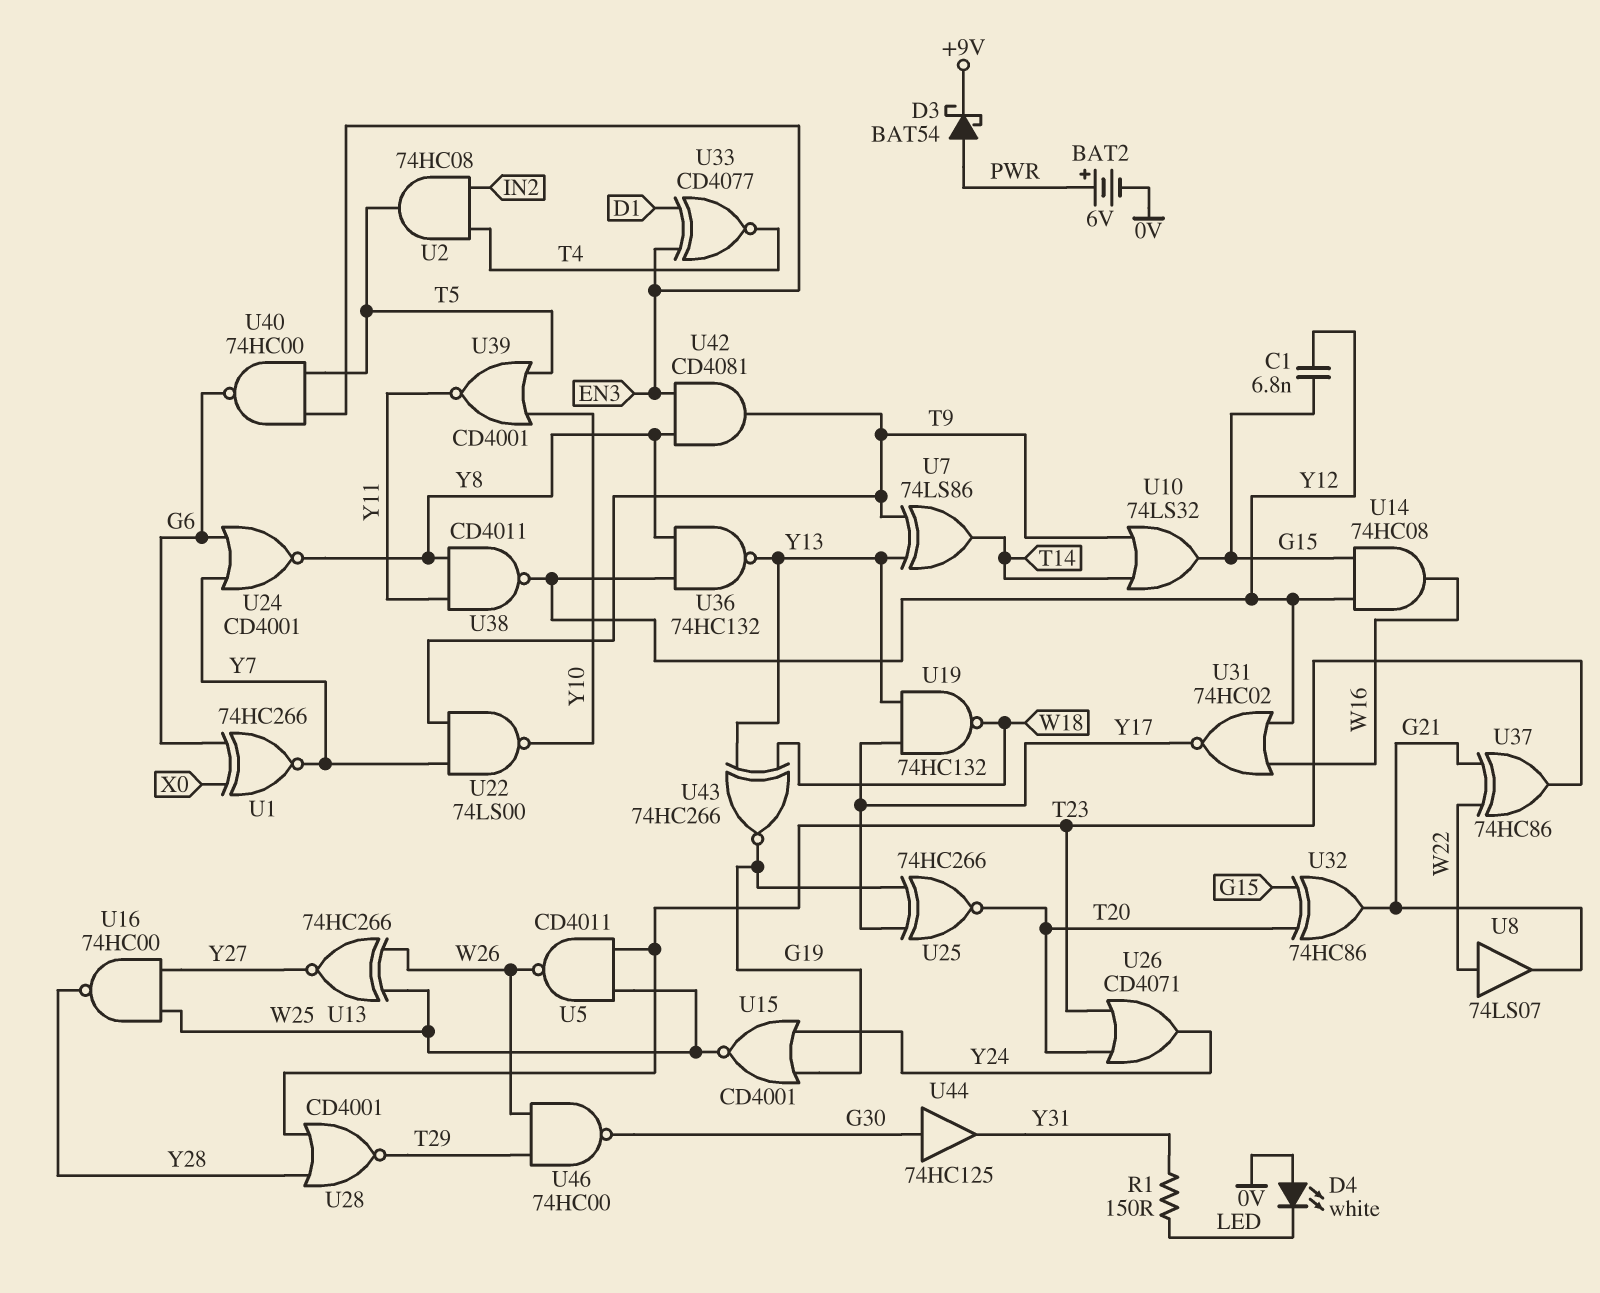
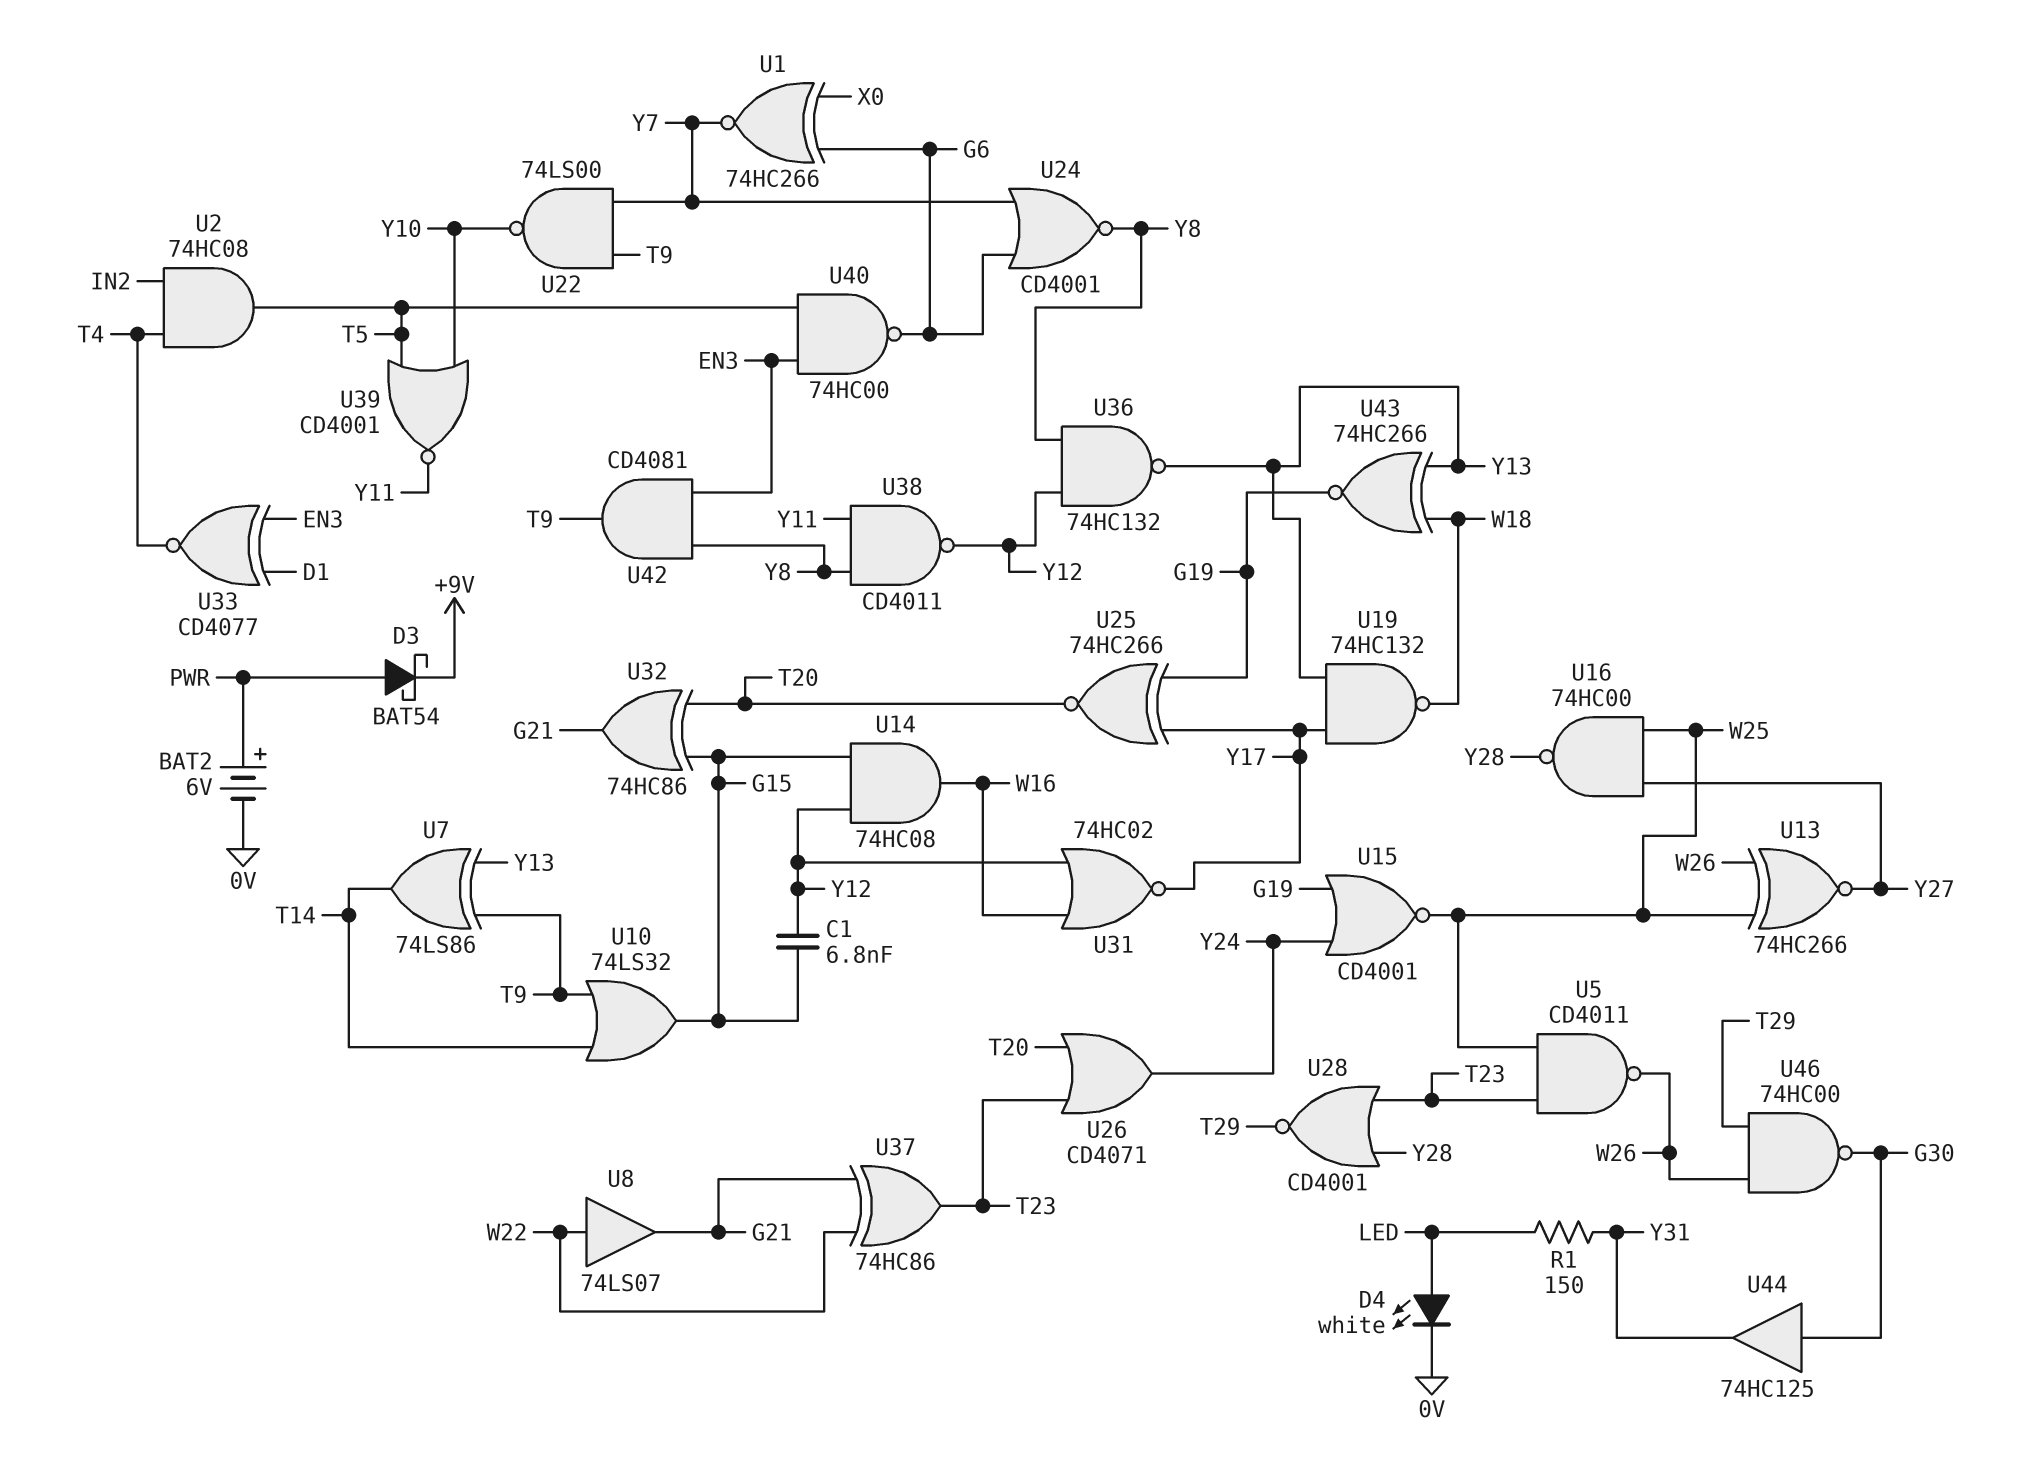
D4: LED white (A 0V, K LED) -> LED white (A LED, K 0V)

